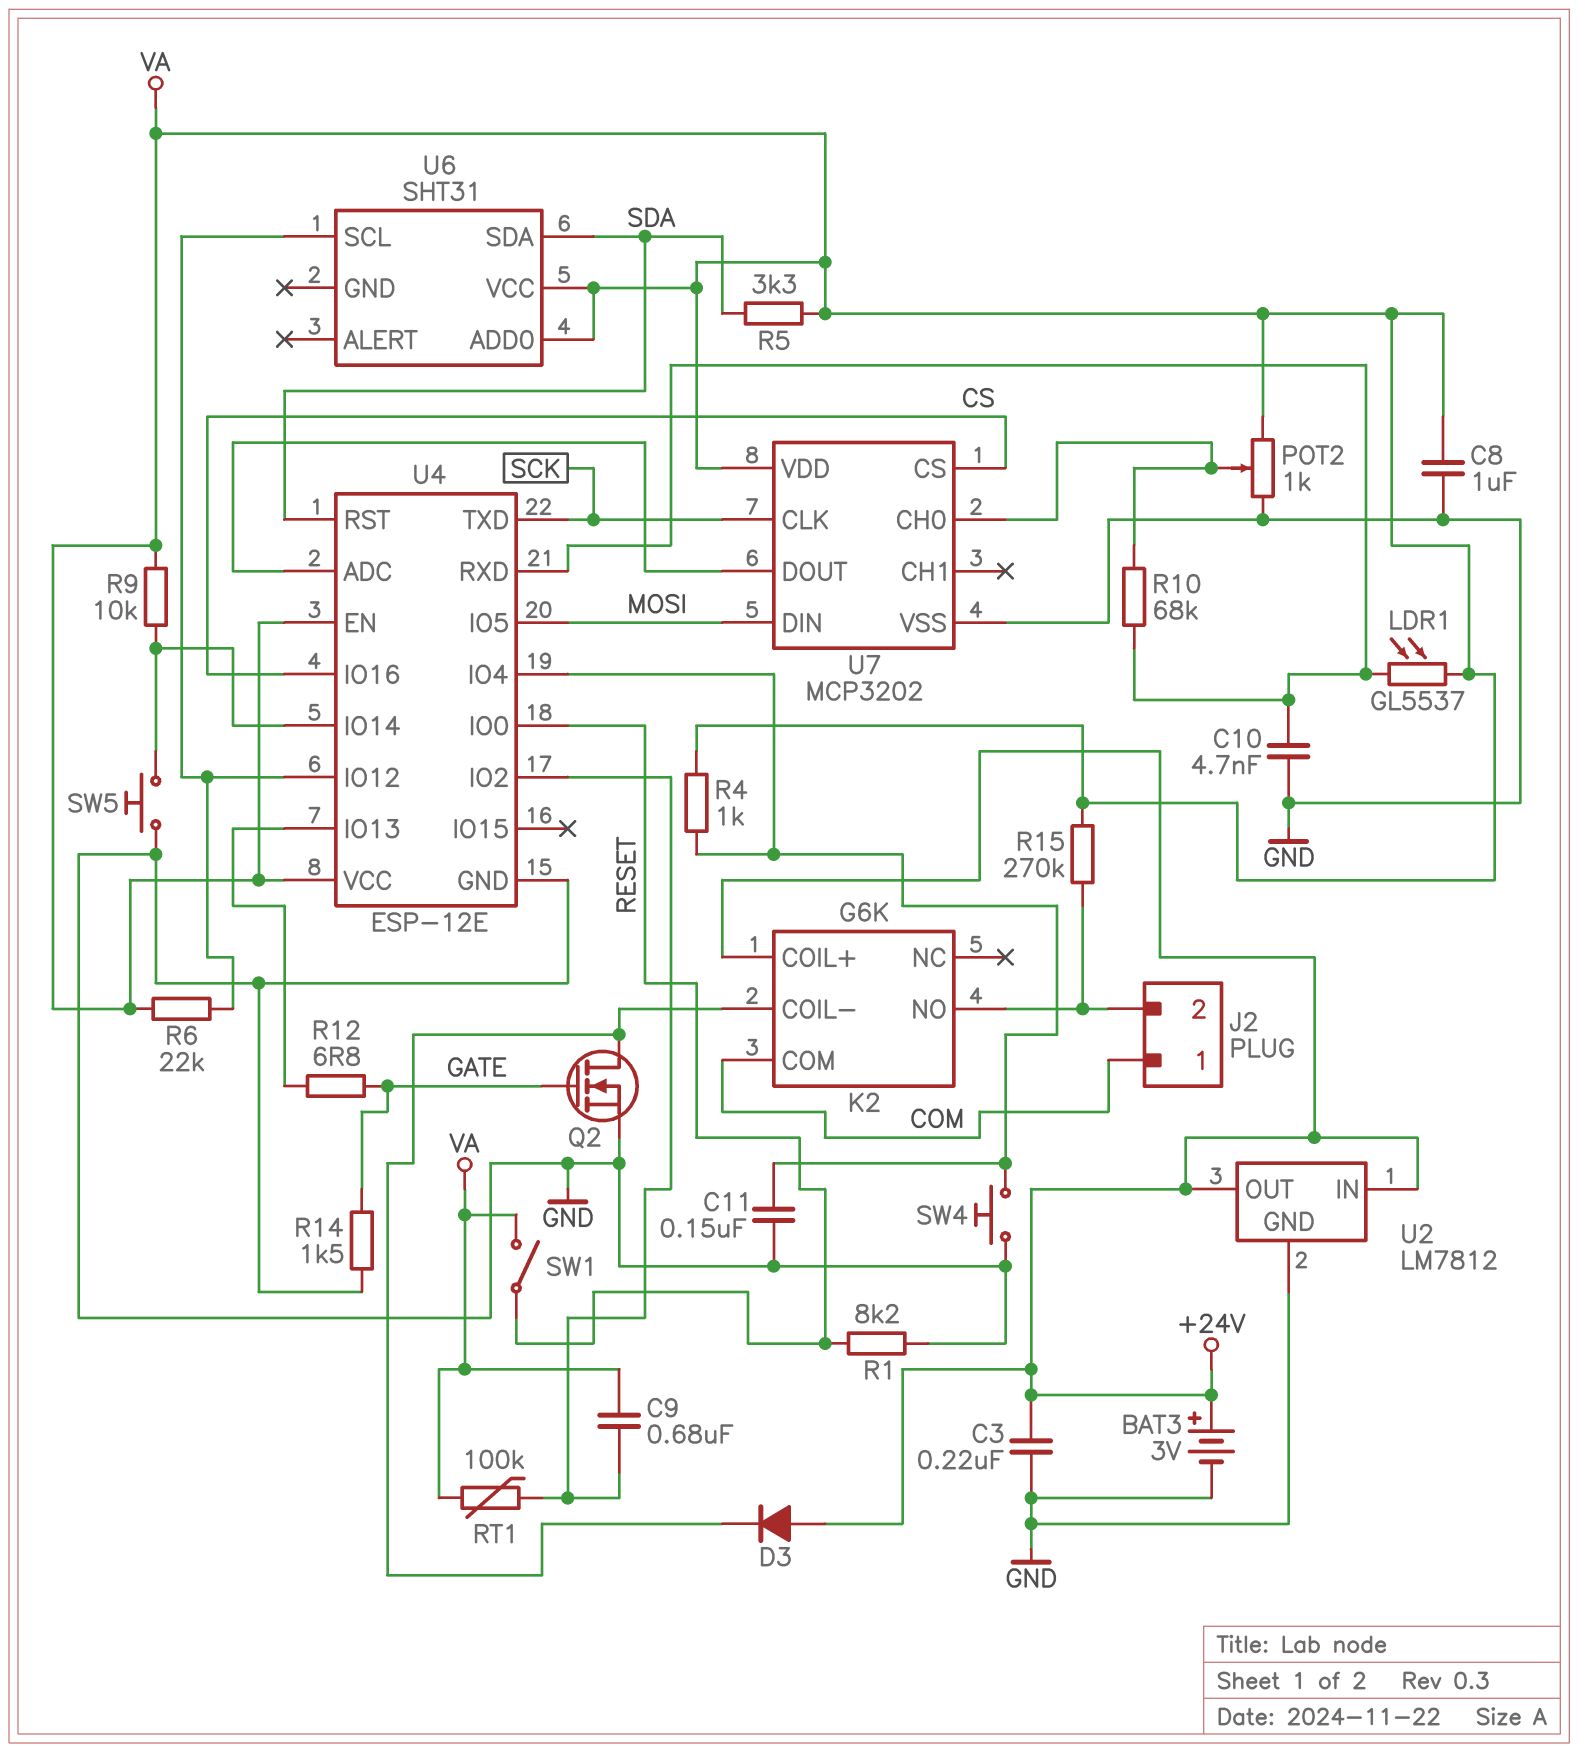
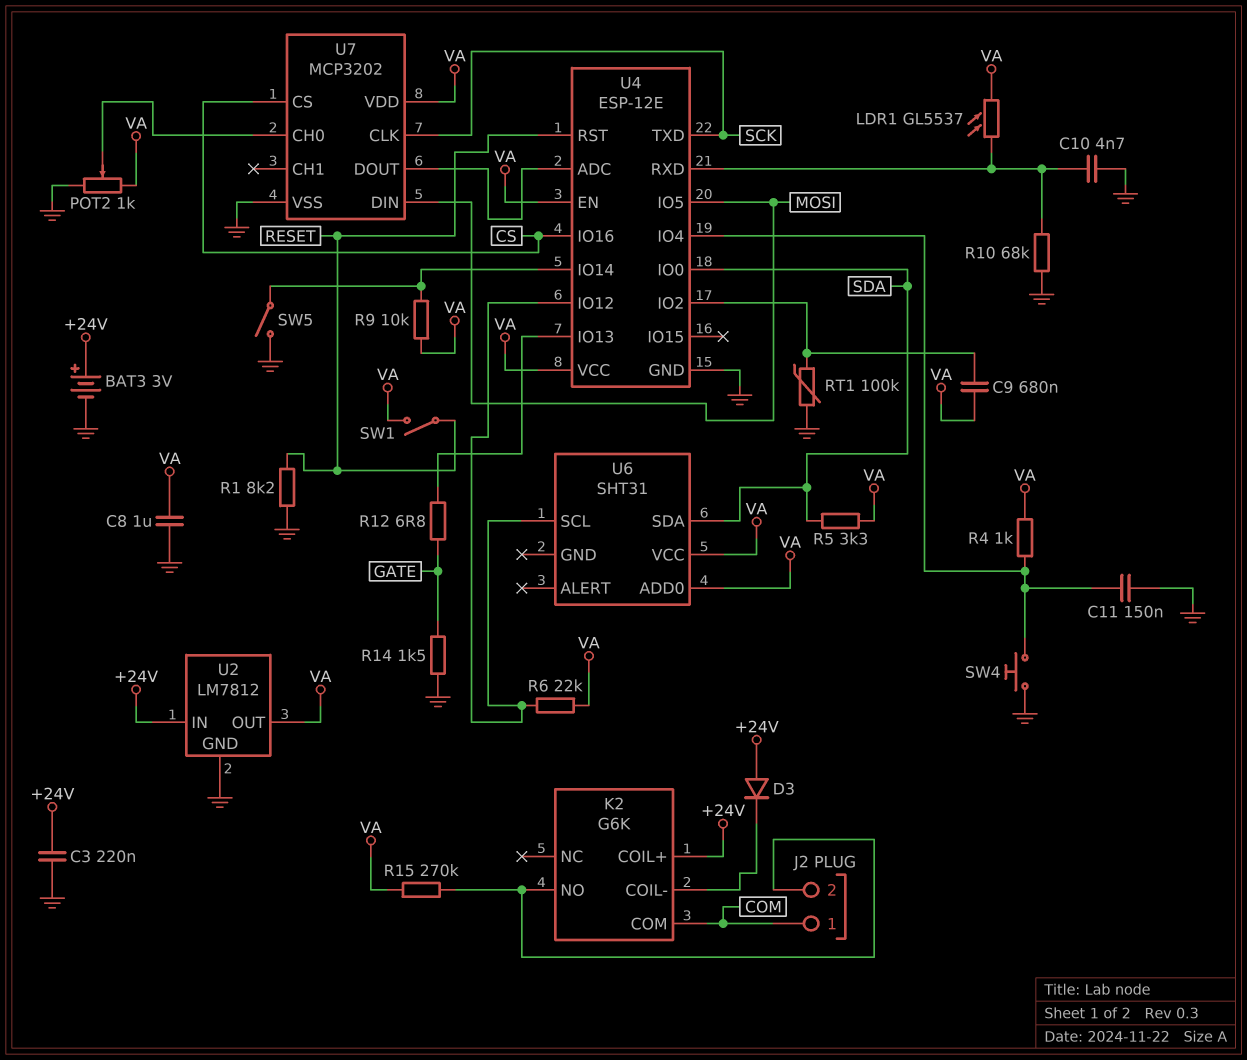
Q2: NMOS (G GATE, D K2/COIL-, S GND) -> none
R10: 68k (U4/RXD, U7/CH0) -> 68k (GND, U4/RXD)
RT1: 100k (U4/IO2, VA) -> 100k (GND, U4/IO2)
SW5: button (GND, U4/IO14) -> switch (GND, U4/IO14)
U2 pin OUT: +24V -> VA
U4 pin IO0: RESET -> SDA
U4 pin RST: SDA -> RESET

